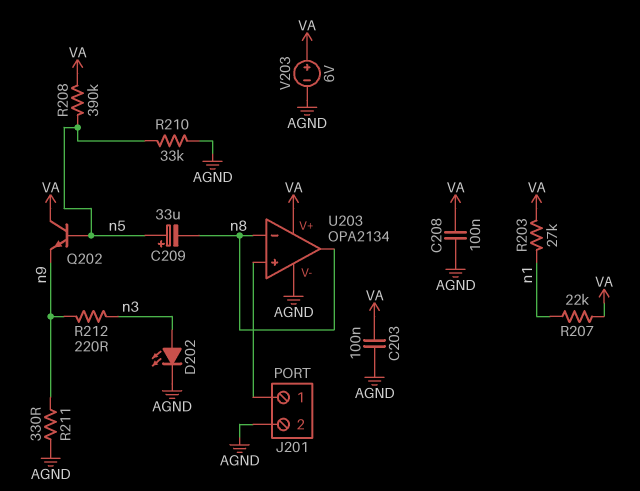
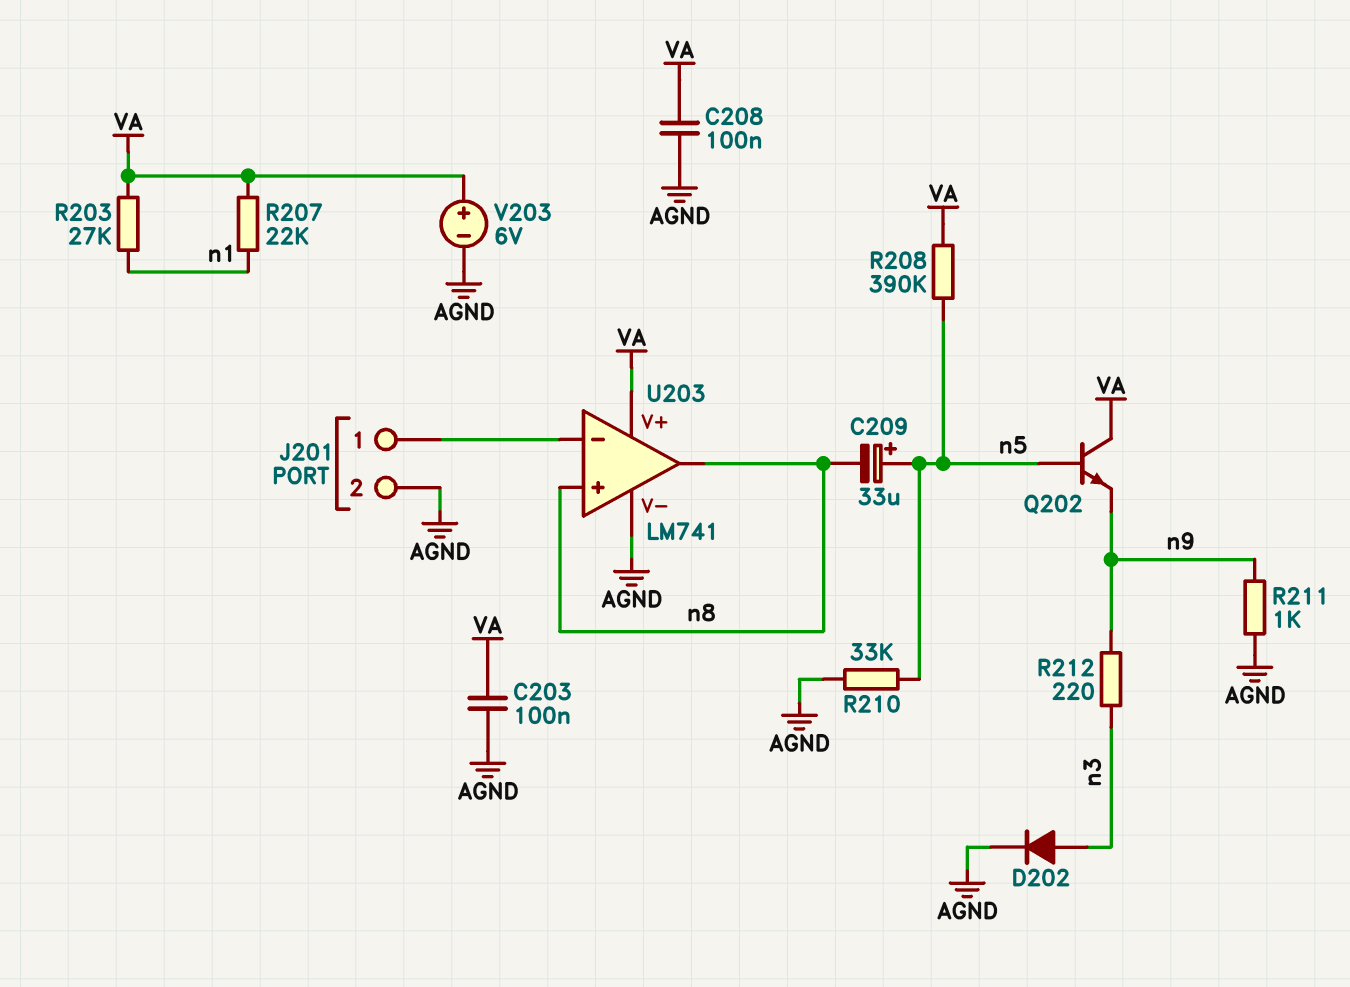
D202: LED (A n3, K AGND) -> diode (A n3, K AGND)
R211: 330 (AGND, n9) -> 1k (AGND, n9)
U203: OPA2134 -> LM741
U203 pin in+: J201/1 -> n8
U203 pin in-: n8 -> J201/1

